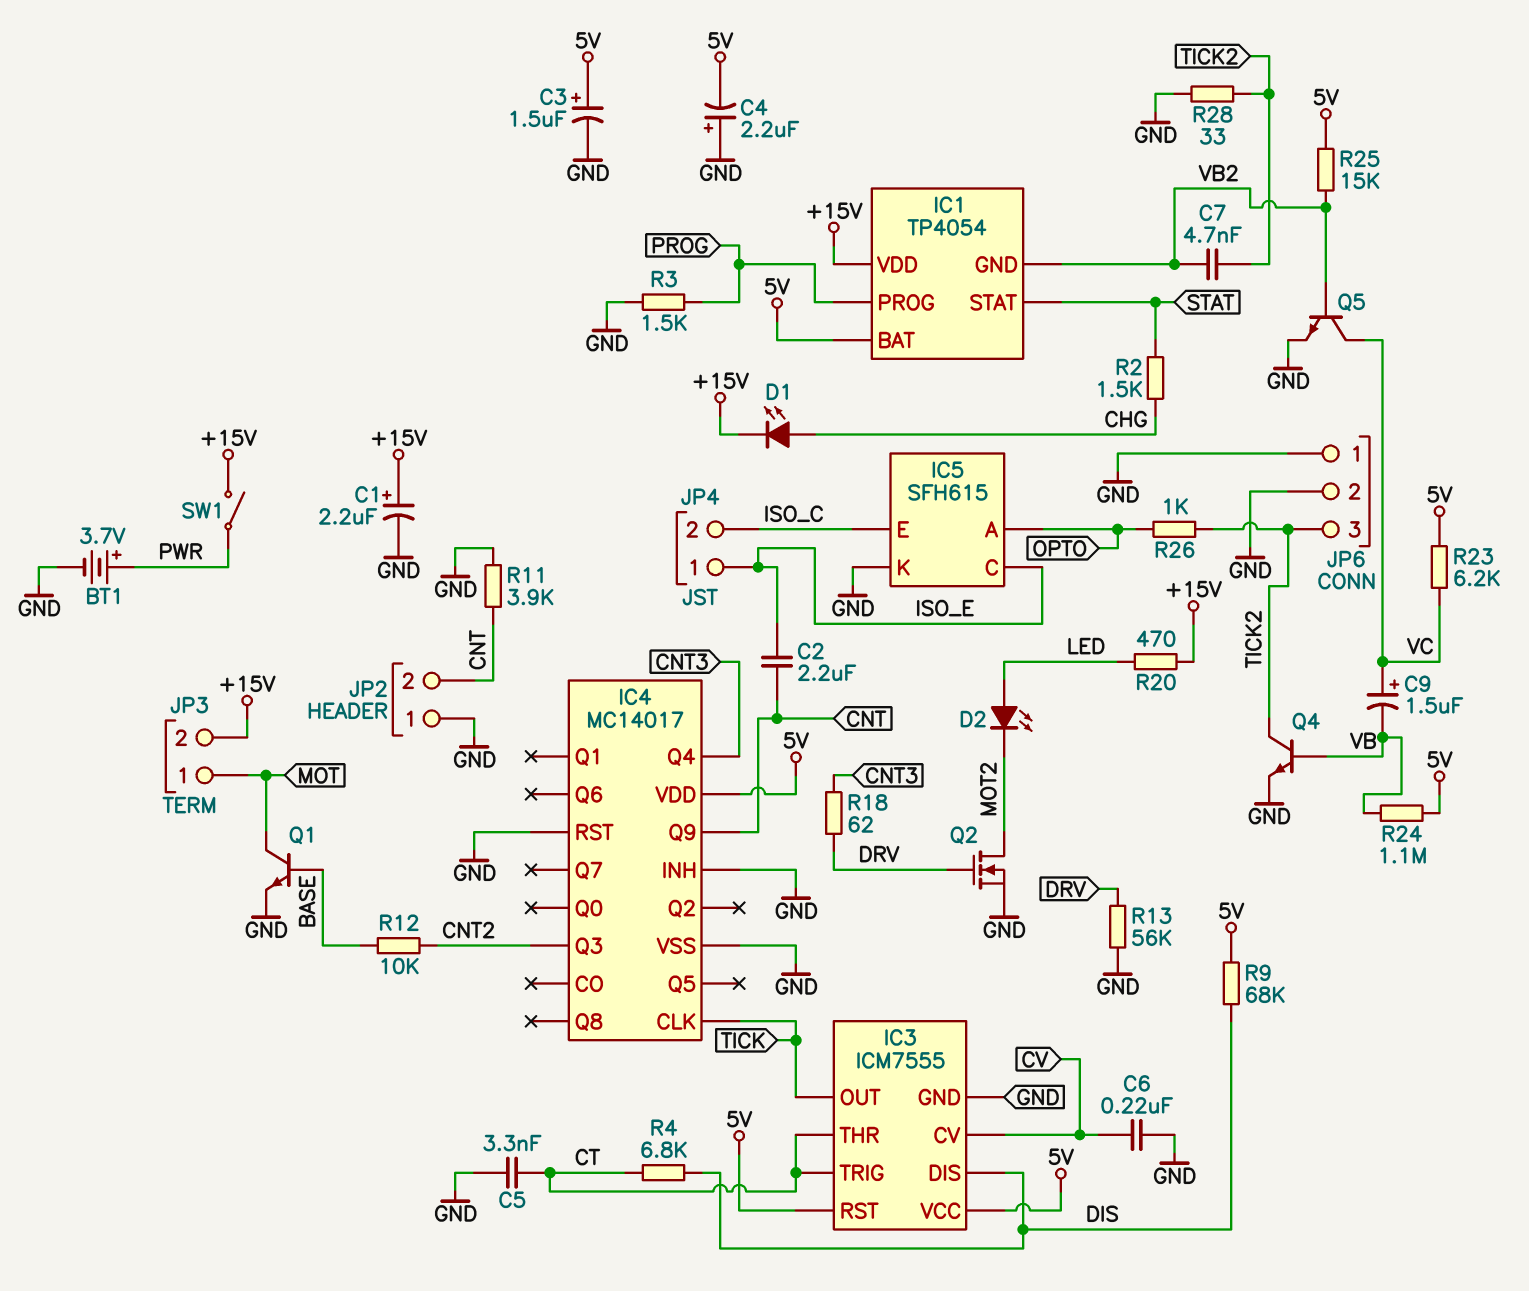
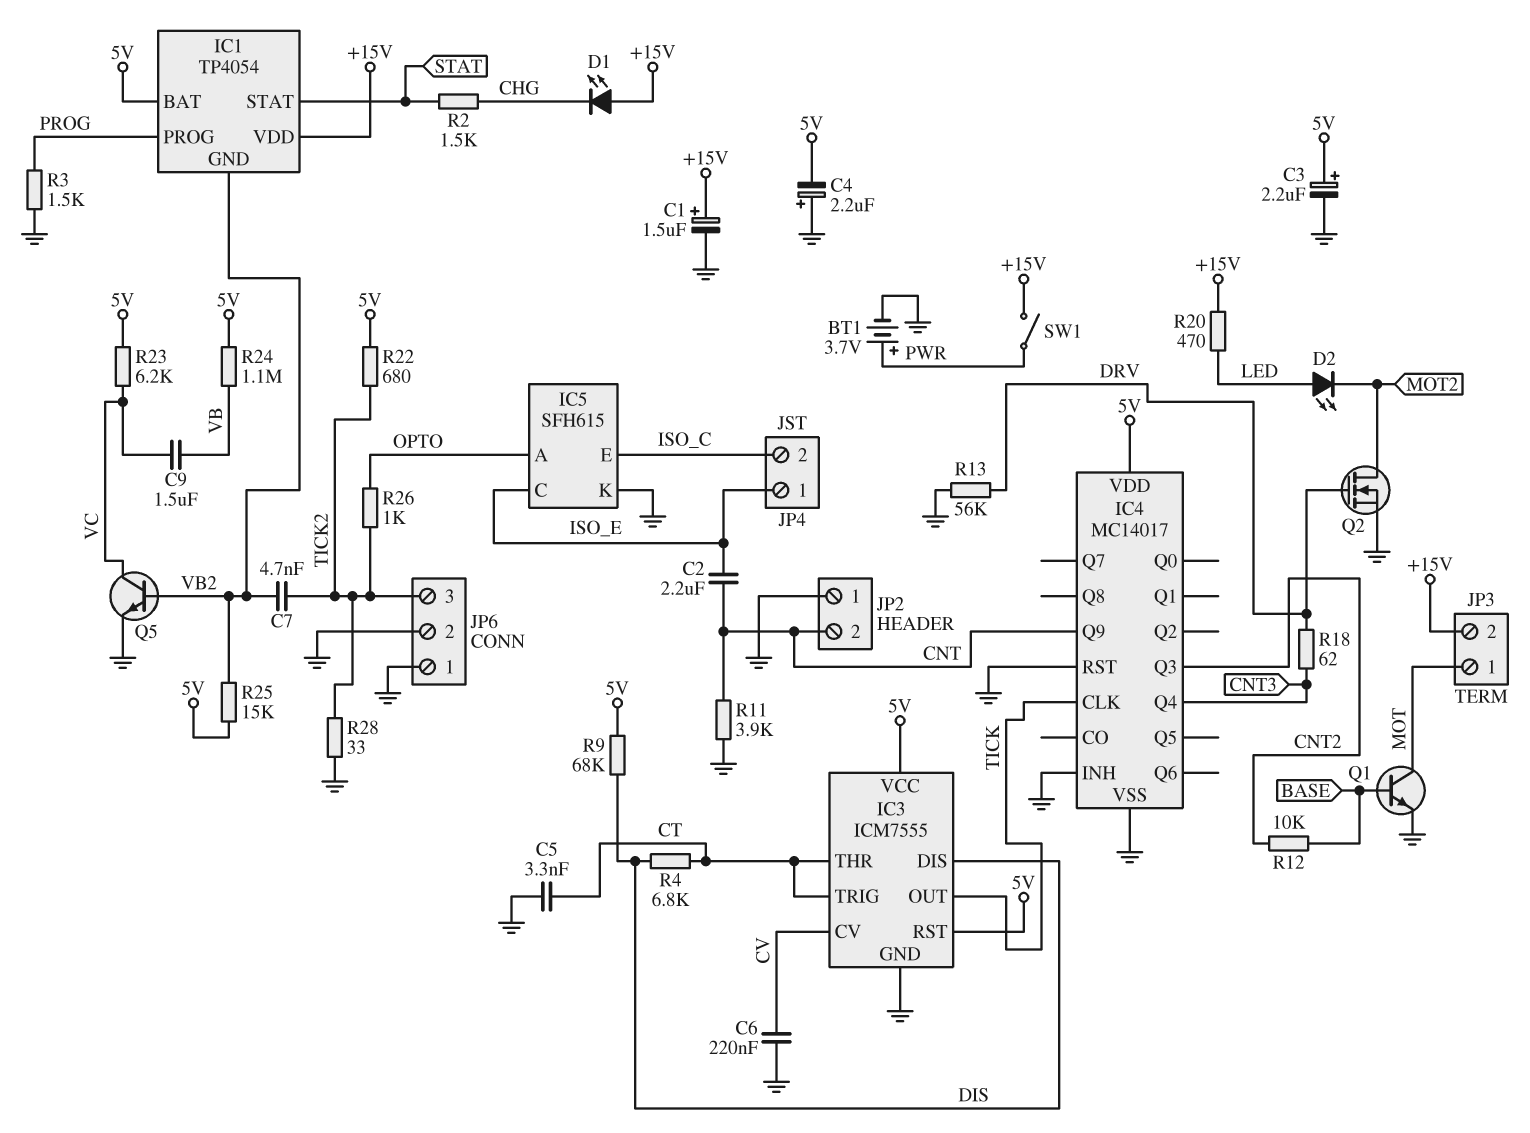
C1: 2.2uF (plus +15V, minus GND) -> 1.5uF (plus +15V, minus GND)
C3: 1.5uF (plus 5V, minus GND) -> 2.2uF (plus 5V, minus GND)
C9: 1.5uF (plus VC, minus VB) -> 1.5uF (VB, VC)
D1: LED (A CHG, K +15V) -> LED (A +15V, K CHG)
Q4: NPN (B VB, C TICK2, E GND) -> none
R22: none -> 680 (5V, TICK2)

